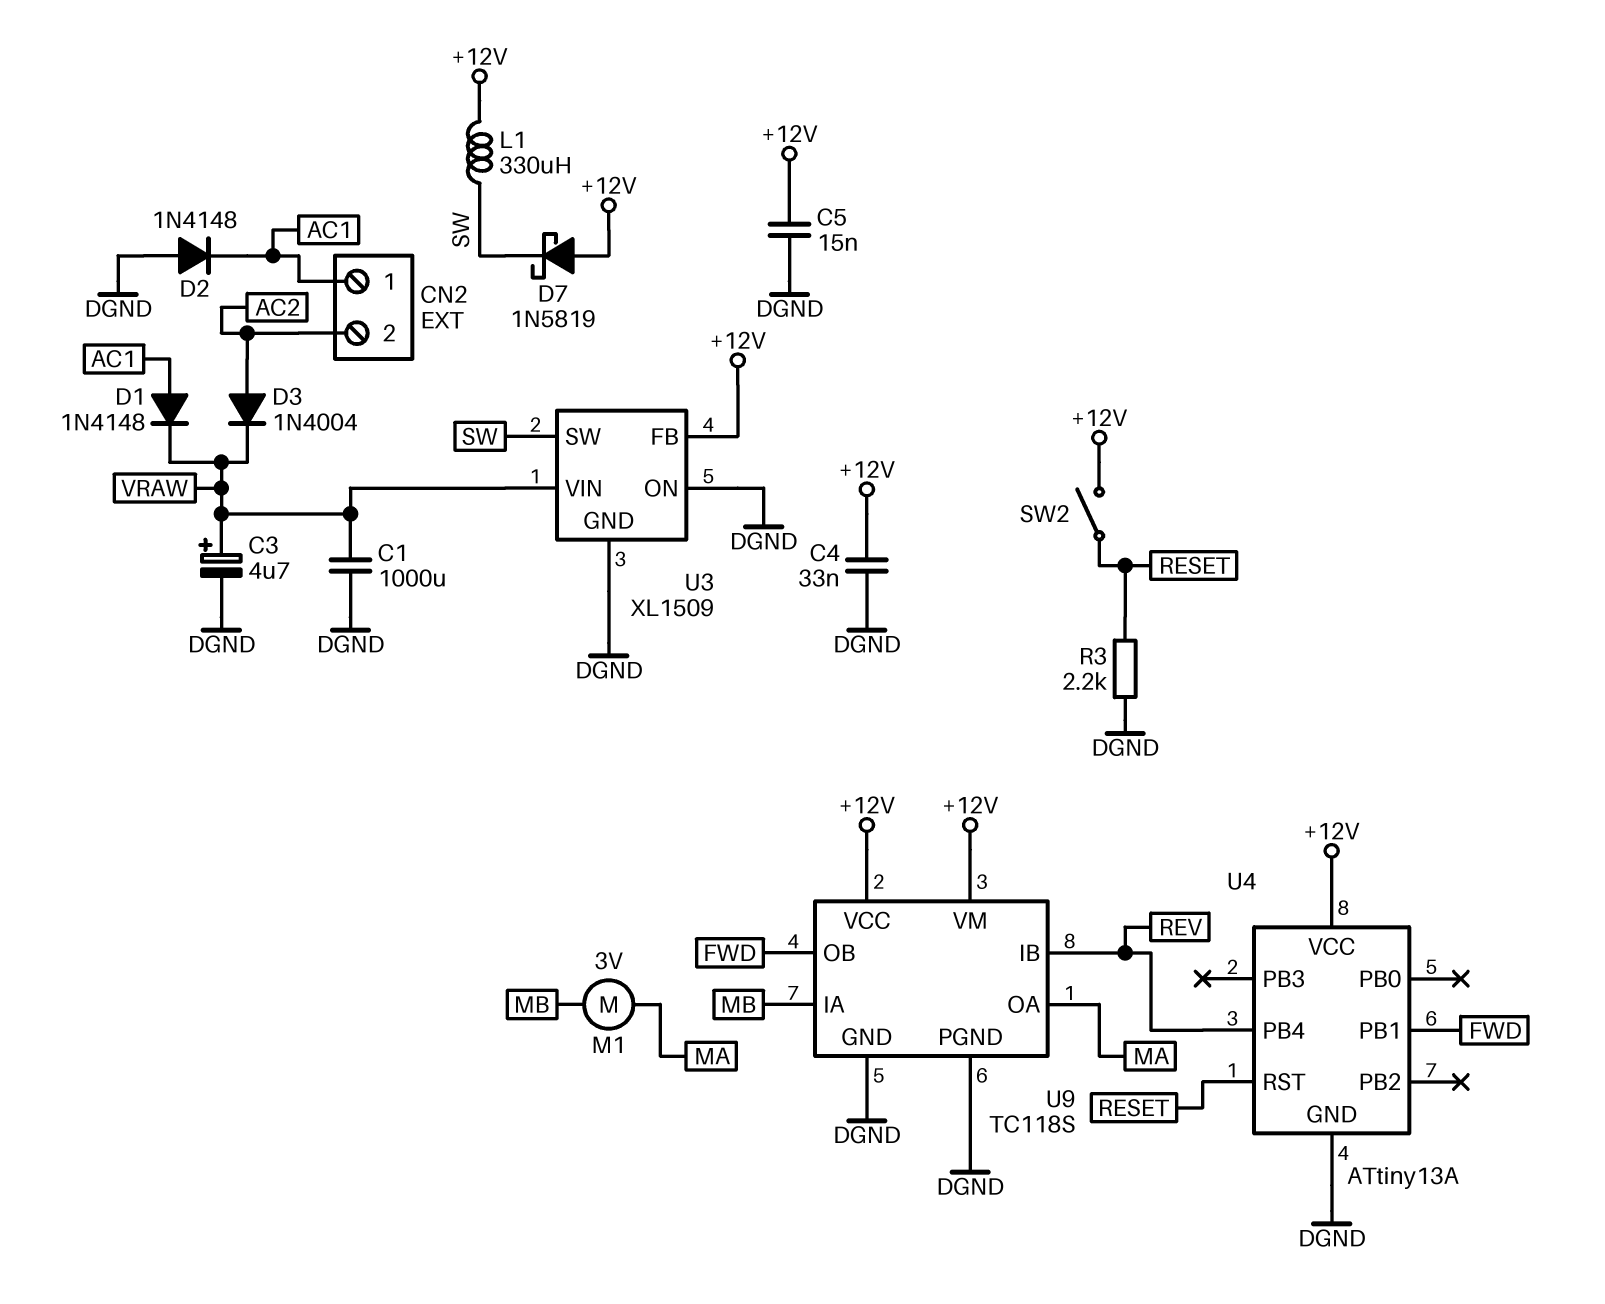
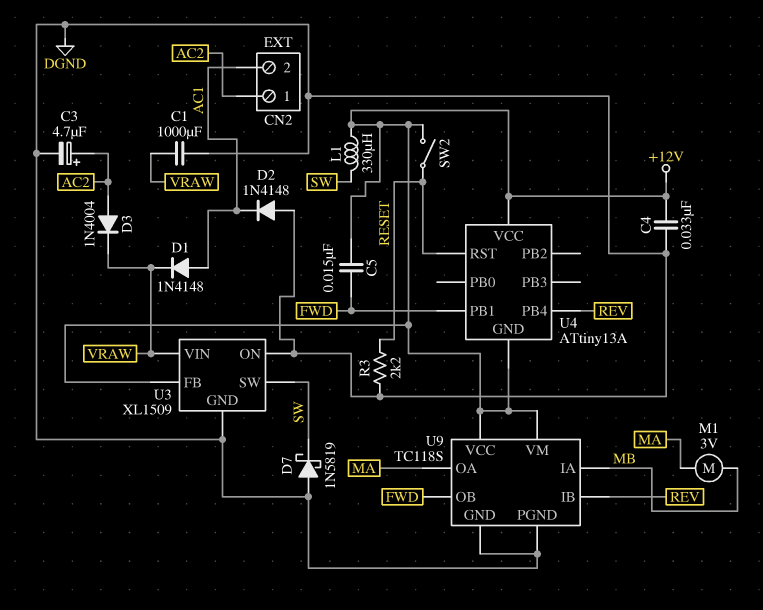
C3: 4.7uF (plus VRAW, minus DGND) -> 4.7uF (plus AC2, minus DGND)
C5: 15nF (+12V, DGND) -> 15nF (+12V, FWD)
CN2 pin 1: AC1 -> AC2
CN2 pin 2: AC2 -> AC1
D7: schottky 1N5819 (A +12V, K SW) -> schottky 1N5819 (A DGND, K SW)
U4 pin GND: DGND -> +12V

